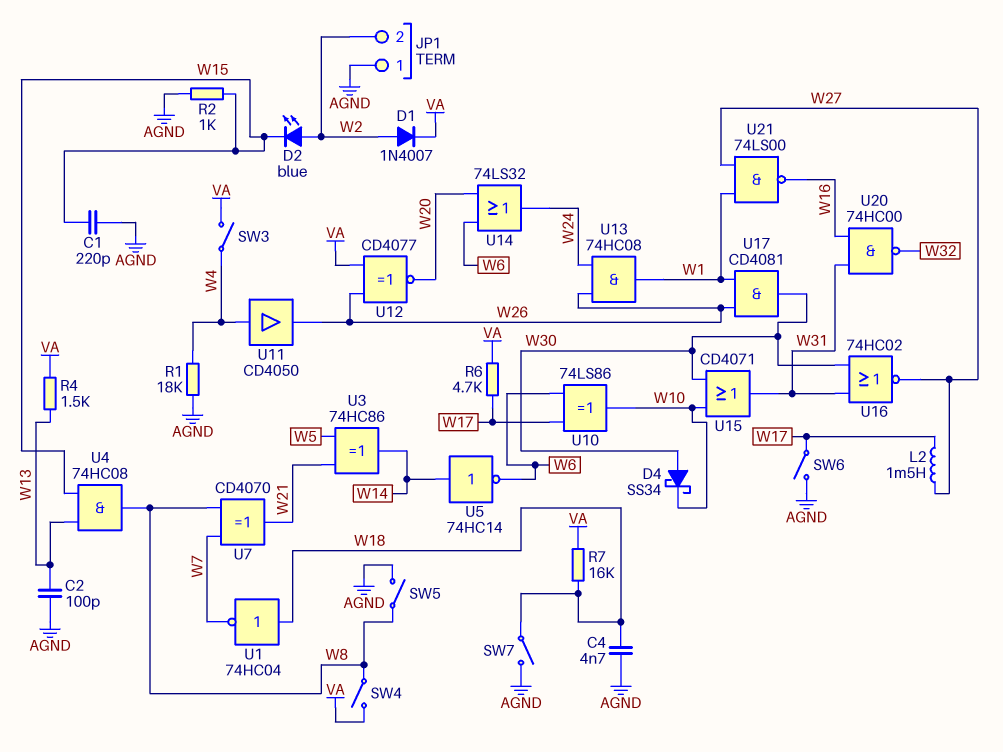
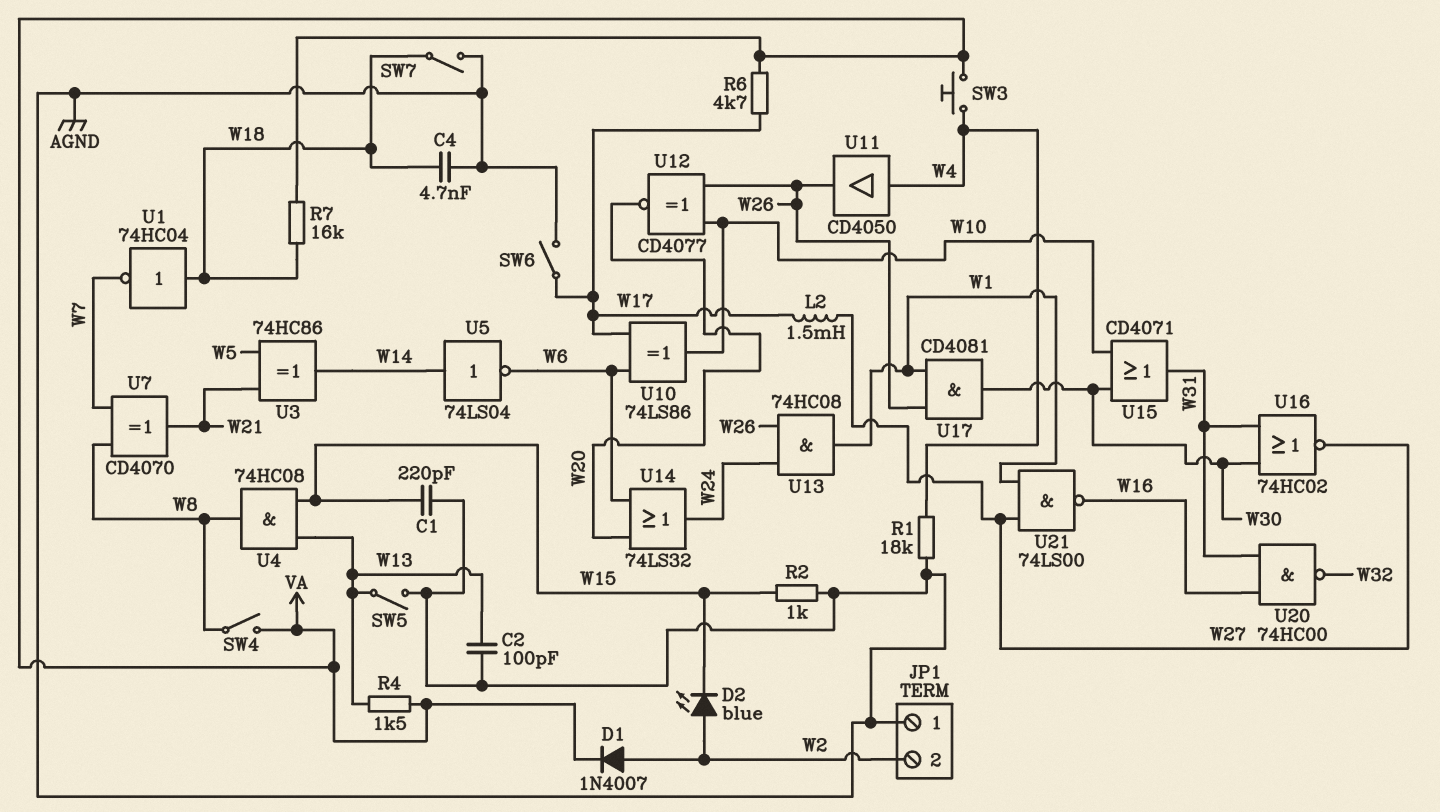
D4: schottky SS34 (A W30, K W10) -> none
SW3: switch (VA, W4) -> button (VA, W4)
SW5: switch (AGND, W8) -> switch (AGND, W13)
U5: NOT 74HC14 (in W14, out W6) -> NOT 74LS04 (in W14, out W6)
U12: XNOR CD4077 (in VA, in W26, out W20) -> XNOR CD4077 (in W10, in W26, out W20)

